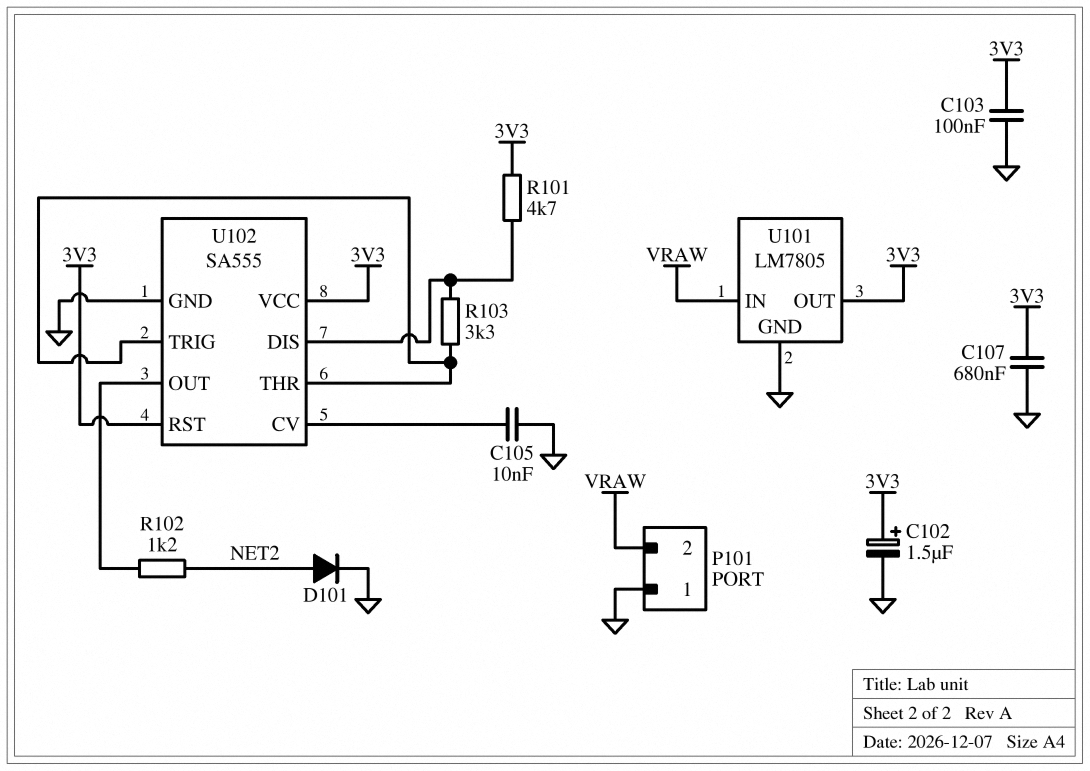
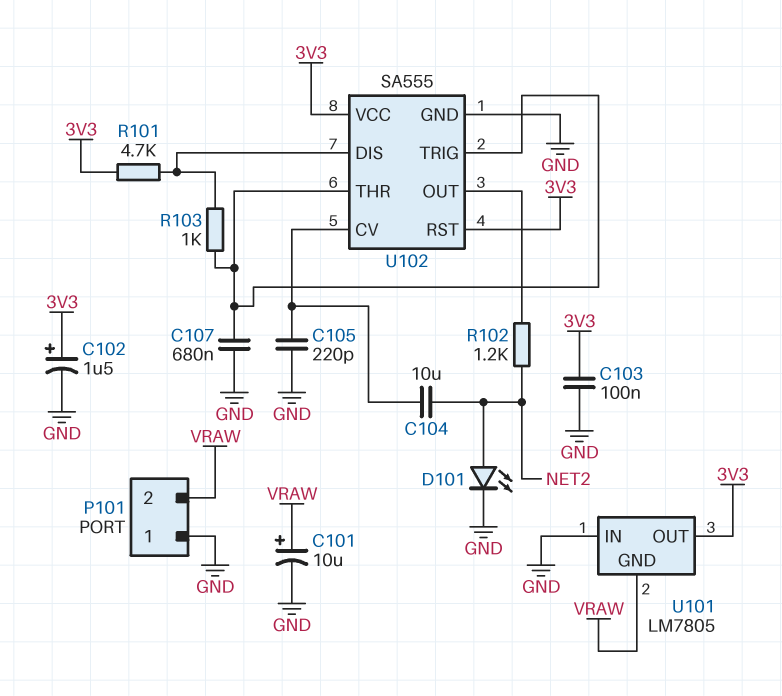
C101: none -> 10uF (plus VRAW, minus GND)
C104: none -> 10uF (NET2, U102/CV)
C105: 10nF (GND, U102/CV) -> 220pF (GND, U102/CV)
C107: 680nF (3V3, GND) -> 680nF (GND, U102/THR)
D101: diode (A NET2, K GND) -> LED (A NET2, K GND)
R103: 3.3k (U102/DIS, U102/THR) -> 1k (U102/DIS, U102/THR)
U101 pin GND: GND -> VRAW
U101 pin IN: VRAW -> GND

